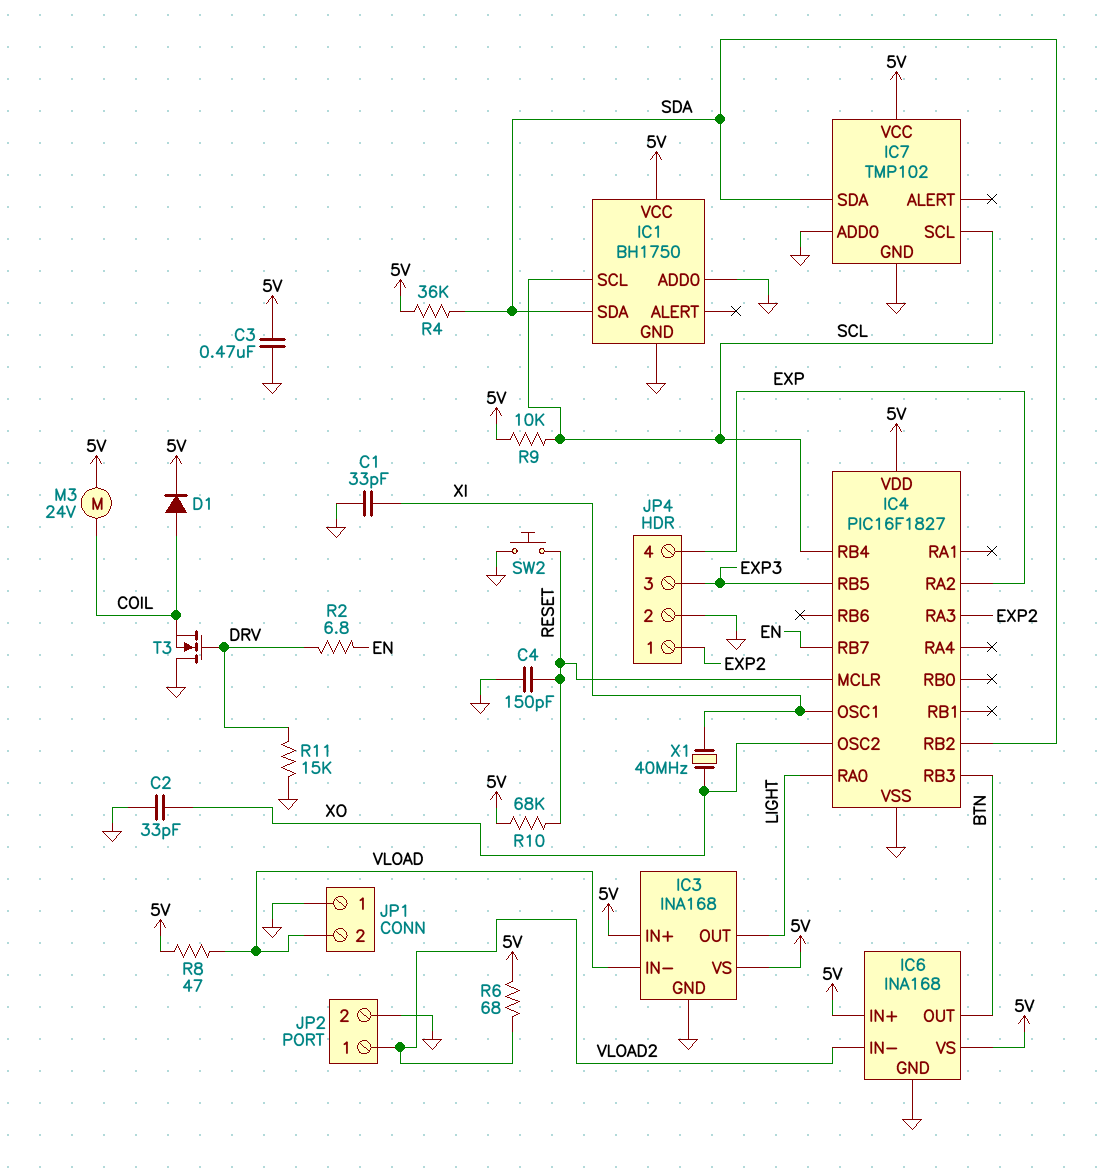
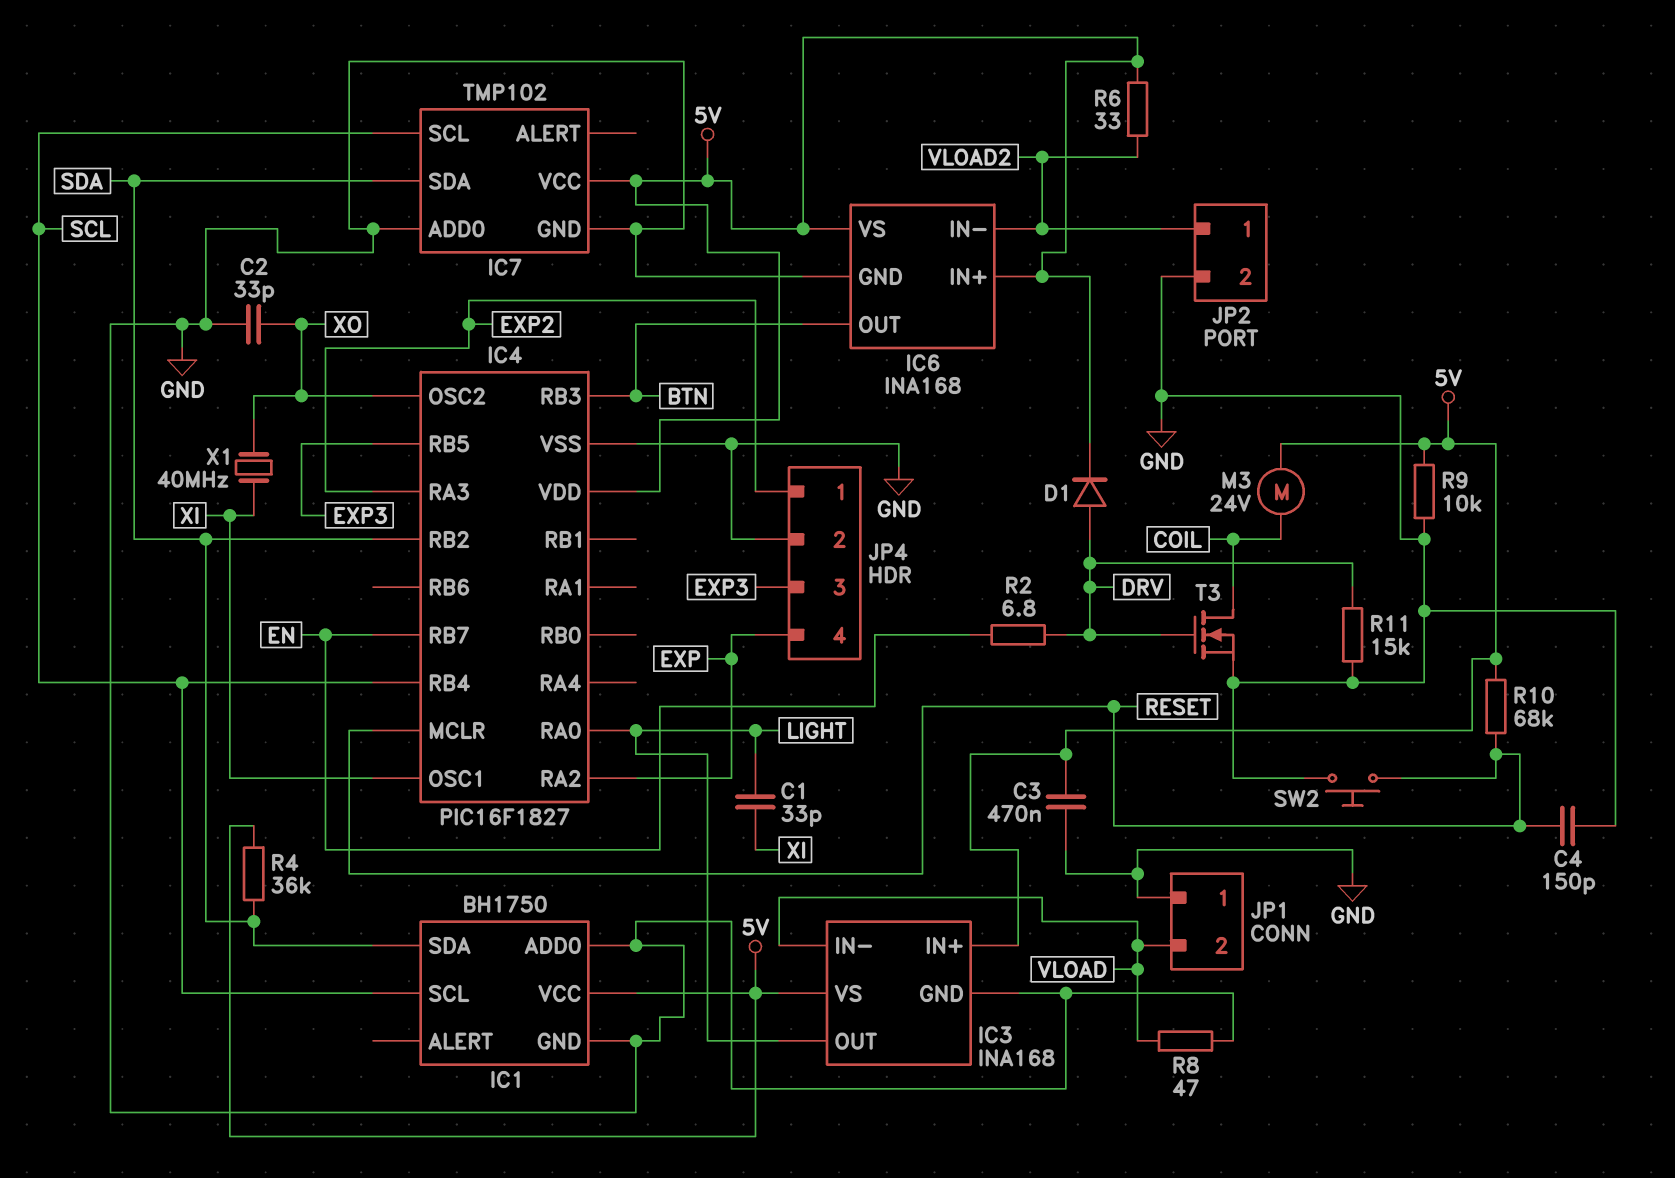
C1: 33pF (GND, XI) -> 33pF (LIGHT, XI)
D1: diode (A COIL, K 5V) -> diode (A DRV, K 5V)
R6: 68 (5V, VLOAD2) -> 33 (5V, VLOAD2)
R8: 47 (5V, VLOAD) -> 47 (GND, VLOAD)
R9: 10k (5V, SCL) -> 10k (5V, GND)
T3: NMOS (G DRV, D GND, S COIL) -> NMOS (G DRV, D COIL, S GND)

